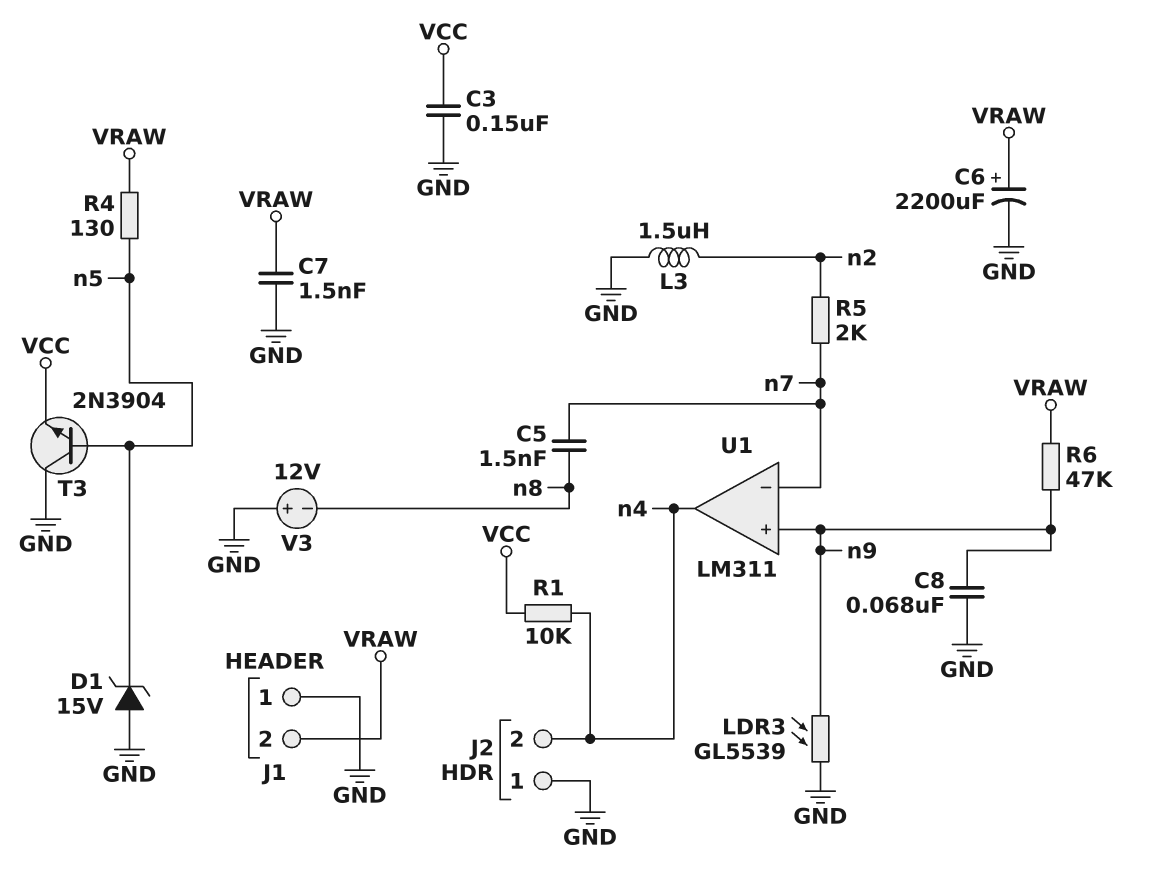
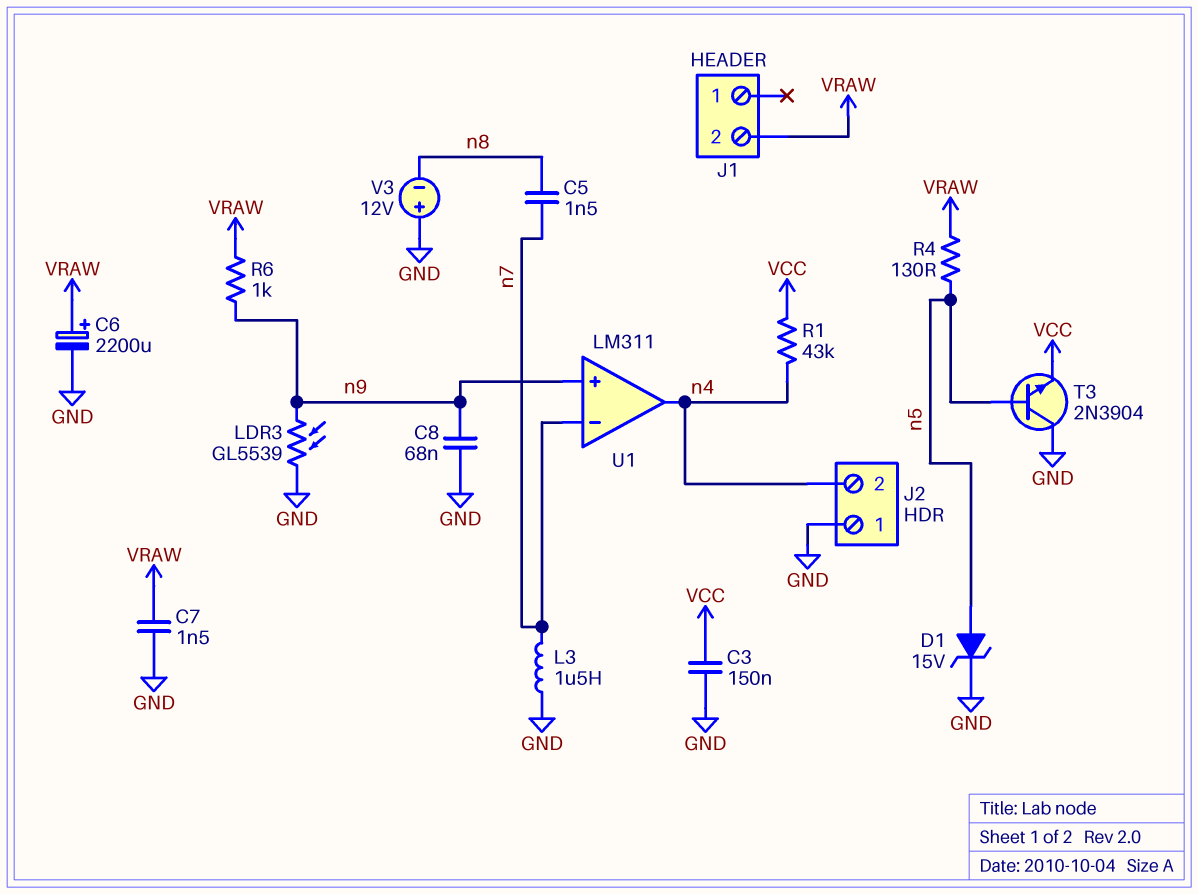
D1: zener 15V (A GND, K n5) -> zener 15V (A n5, K GND)
J1 pin 1: GND -> none
L3: 1.5uH (GND, n2) -> 1.5uH (GND, n7)
R1: 10k (VCC, n4) -> 43k (VCC, n4)
R5: 2k (n2, n7) -> none
R6: 47k (VRAW, n9) -> 1k (VRAW, n9)

